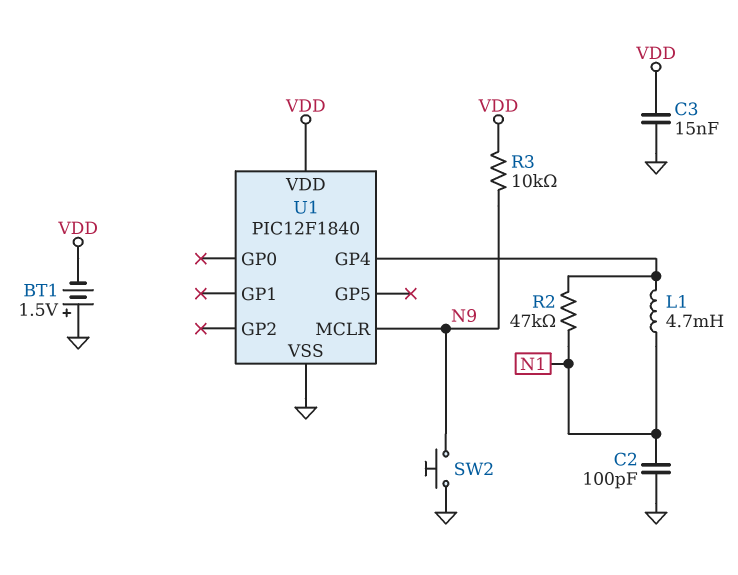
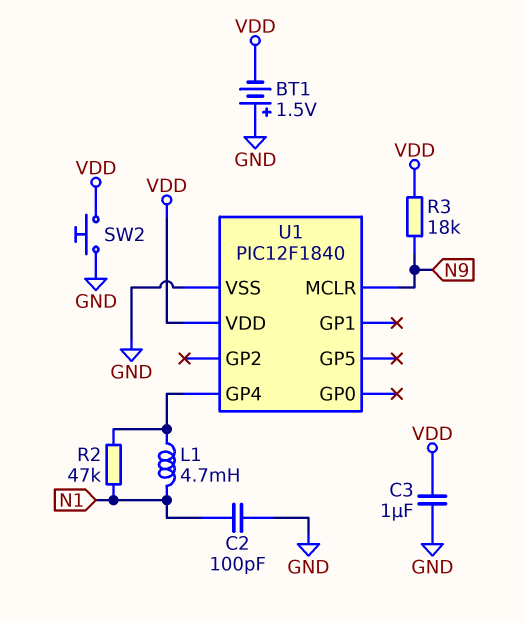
C3: 15nF (GND, VDD) -> 1uF (GND, VDD)
R3: 10k (N9, VDD) -> 18k (N9, VDD)
SW2: button (GND, N9) -> button (GND, VDD)

